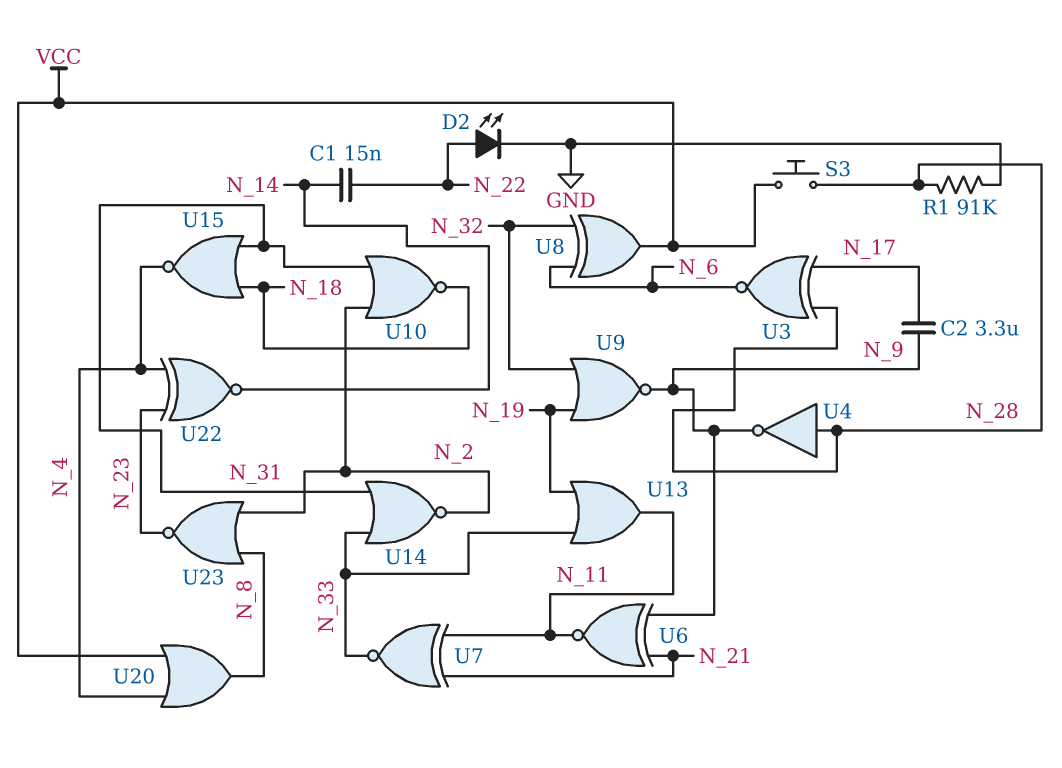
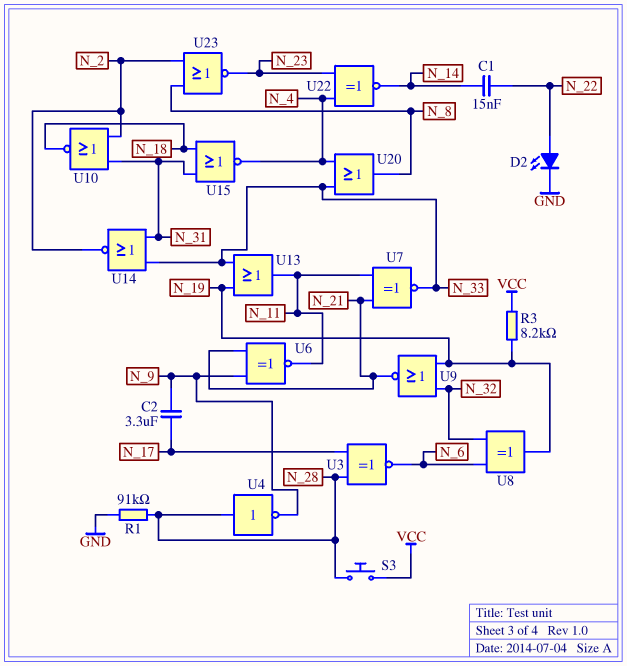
R3: none -> 8.2k (N_19, VCC)
U8: XOR (in N_6, in N_32, out VCC) -> XOR (in N_6, in N_32, out N_19)
U9: NOR (in N_19, in N_32, out N_9) -> NOR (in N_19, in N_32, out N_21)
U20: OR (in N_4, in VCC, out N_8) -> OR (in N_4, in N_33, out N_8)

